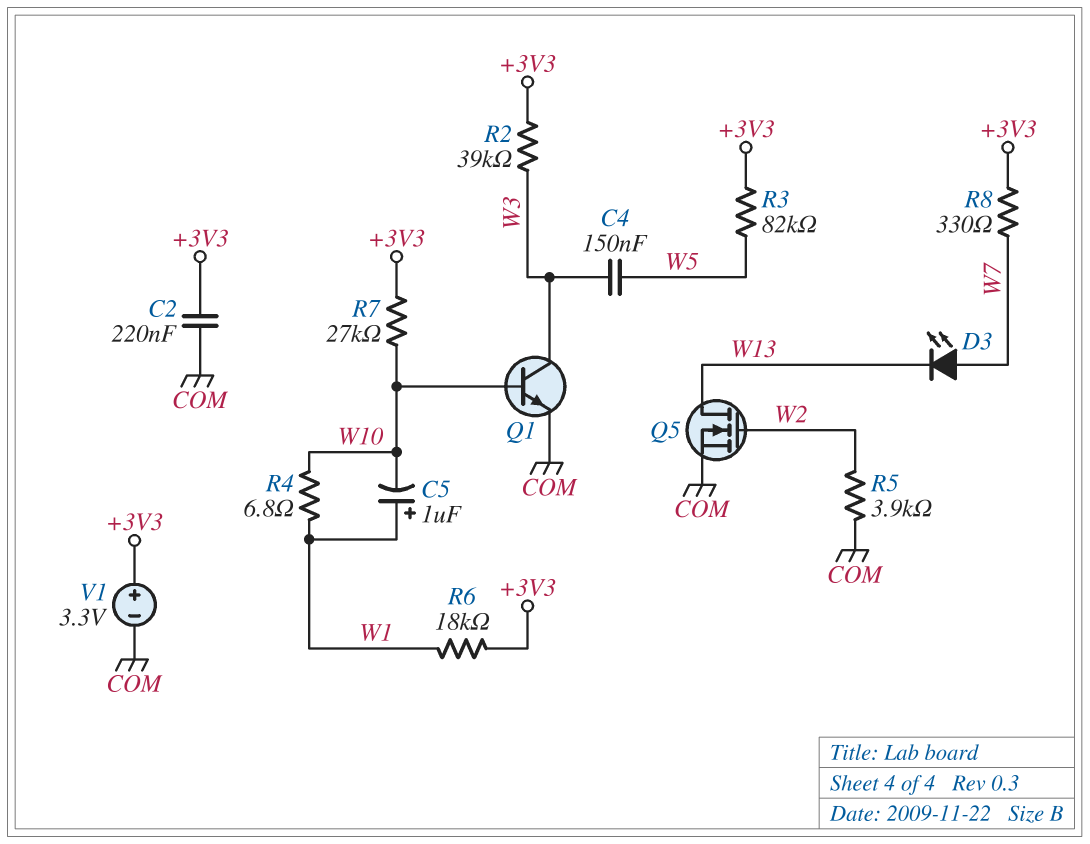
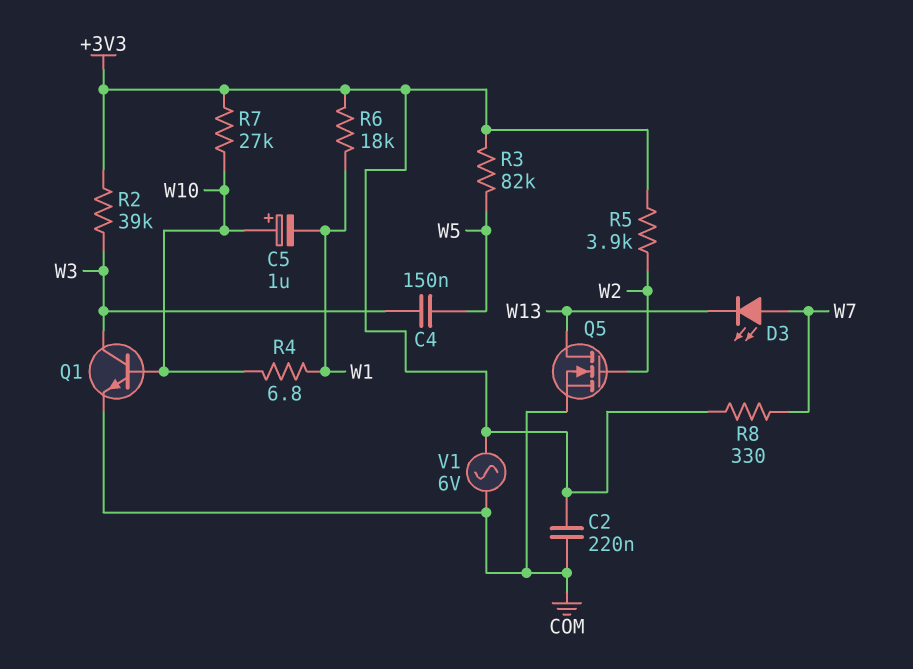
C5: 1uF (plus W1, minus W10) -> 1uF (plus W10, minus W1)
R5: 3.9k (COM, W2) -> 3.9k (+3V3, W2)
V1: 3.3V (plus +3V3, minus COM) -> AC 6V (+3V3, COM)

